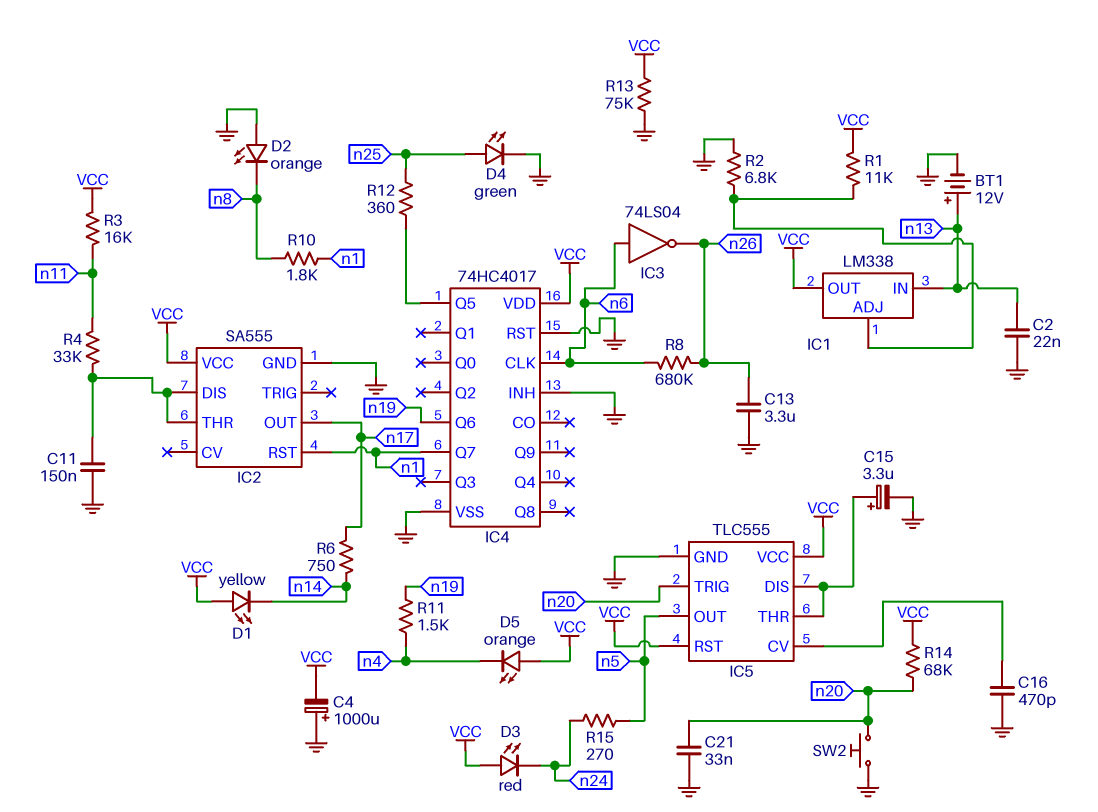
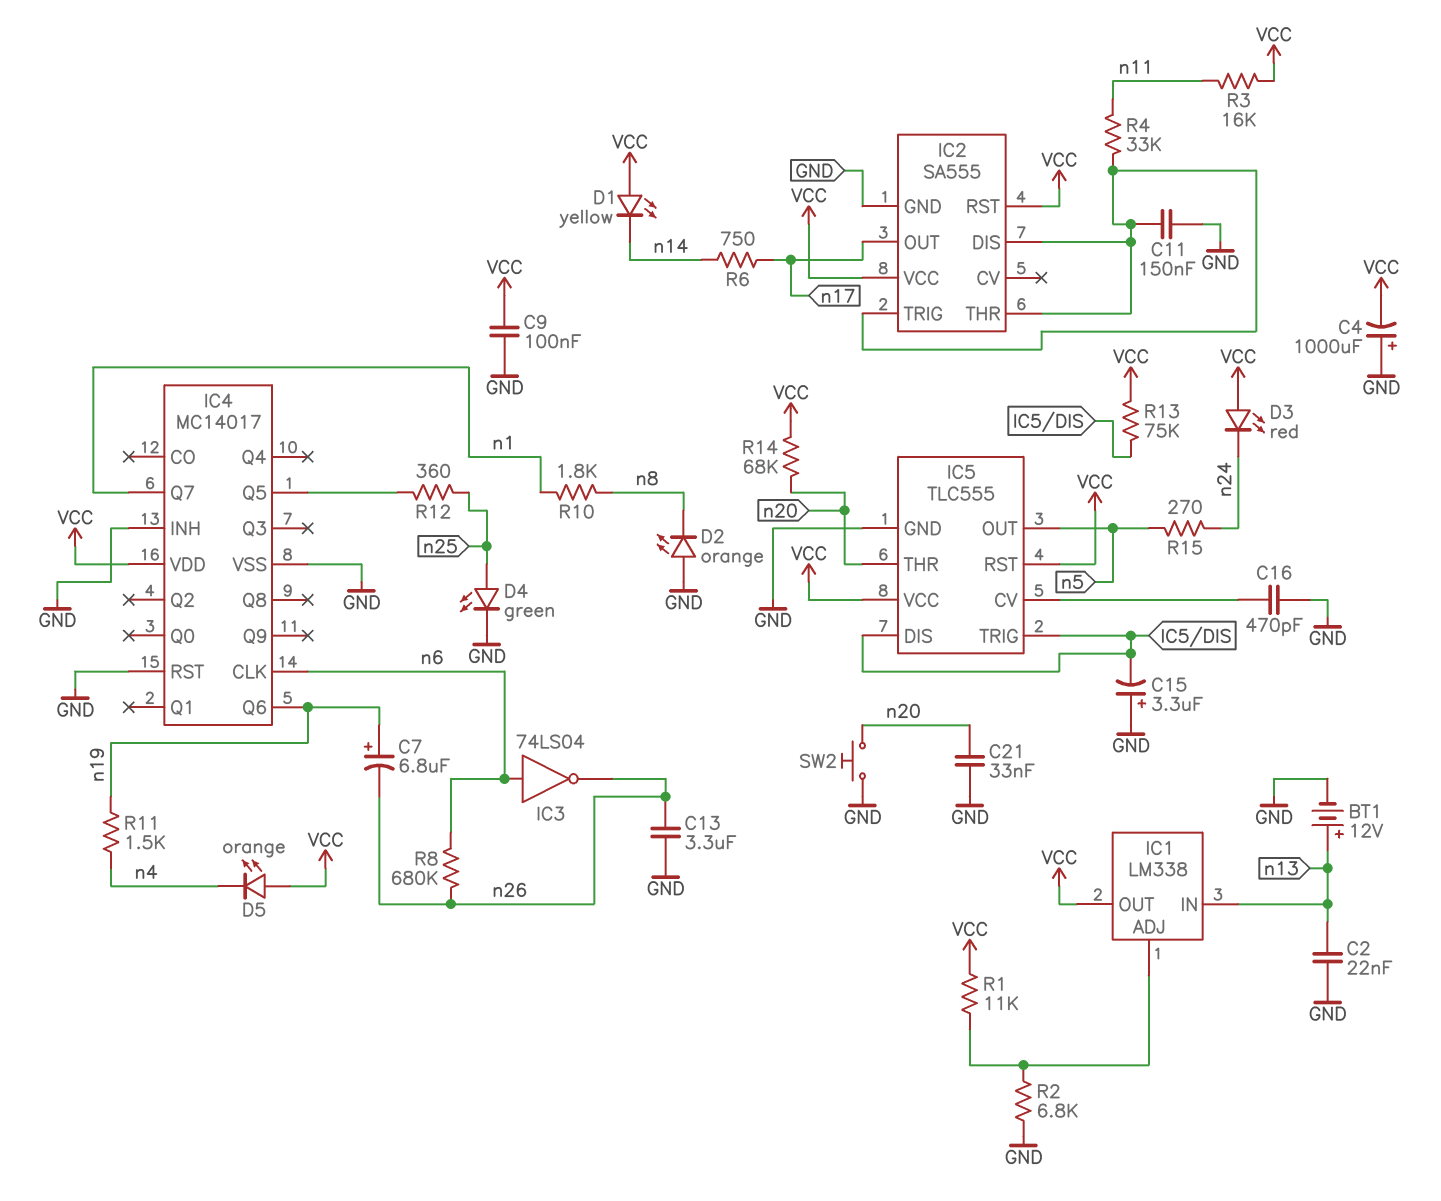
C7: none -> 6.8uF (plus n19, minus n26)
C9: none -> 100nF (GND, VCC)
C15: 3.3uF (plus IC5/DIS, minus GND) -> 3.3uF (plus GND, minus IC5/DIS)
IC2 pin RST: n1 -> VCC
IC2 pin TRIG: none -> IC2/DIS
IC4: 74HC4017 -> MC14017
IC5 pin THR: IC5/DIS -> n20
IC5 pin TRIG: n20 -> IC5/DIS
R13: 75k (GND, VCC) -> 75k (IC5/DIS, VCC)

